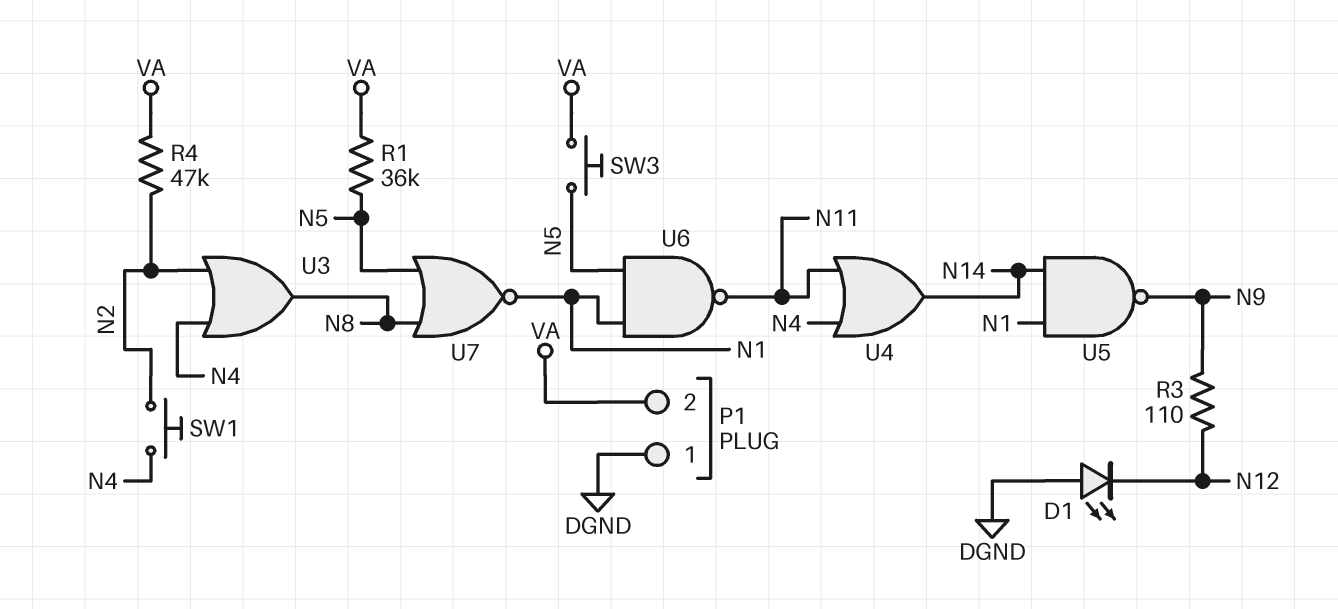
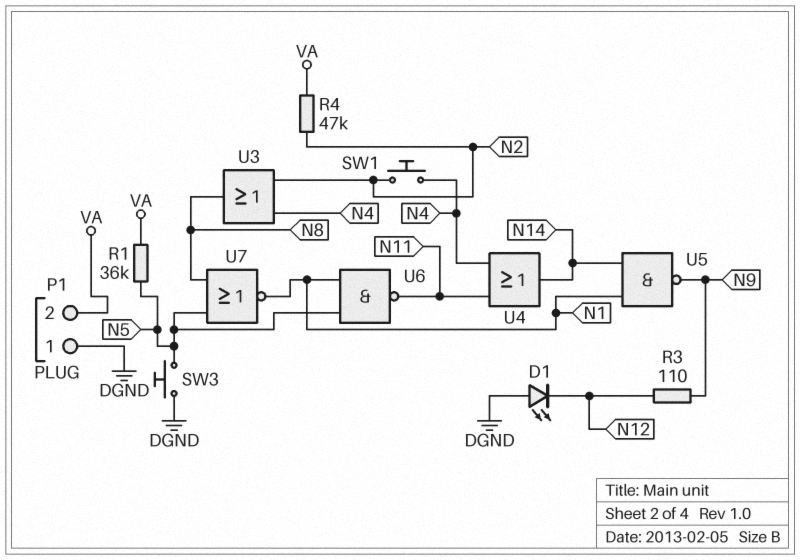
SW3: button (N5, VA) -> button (DGND, N5)

